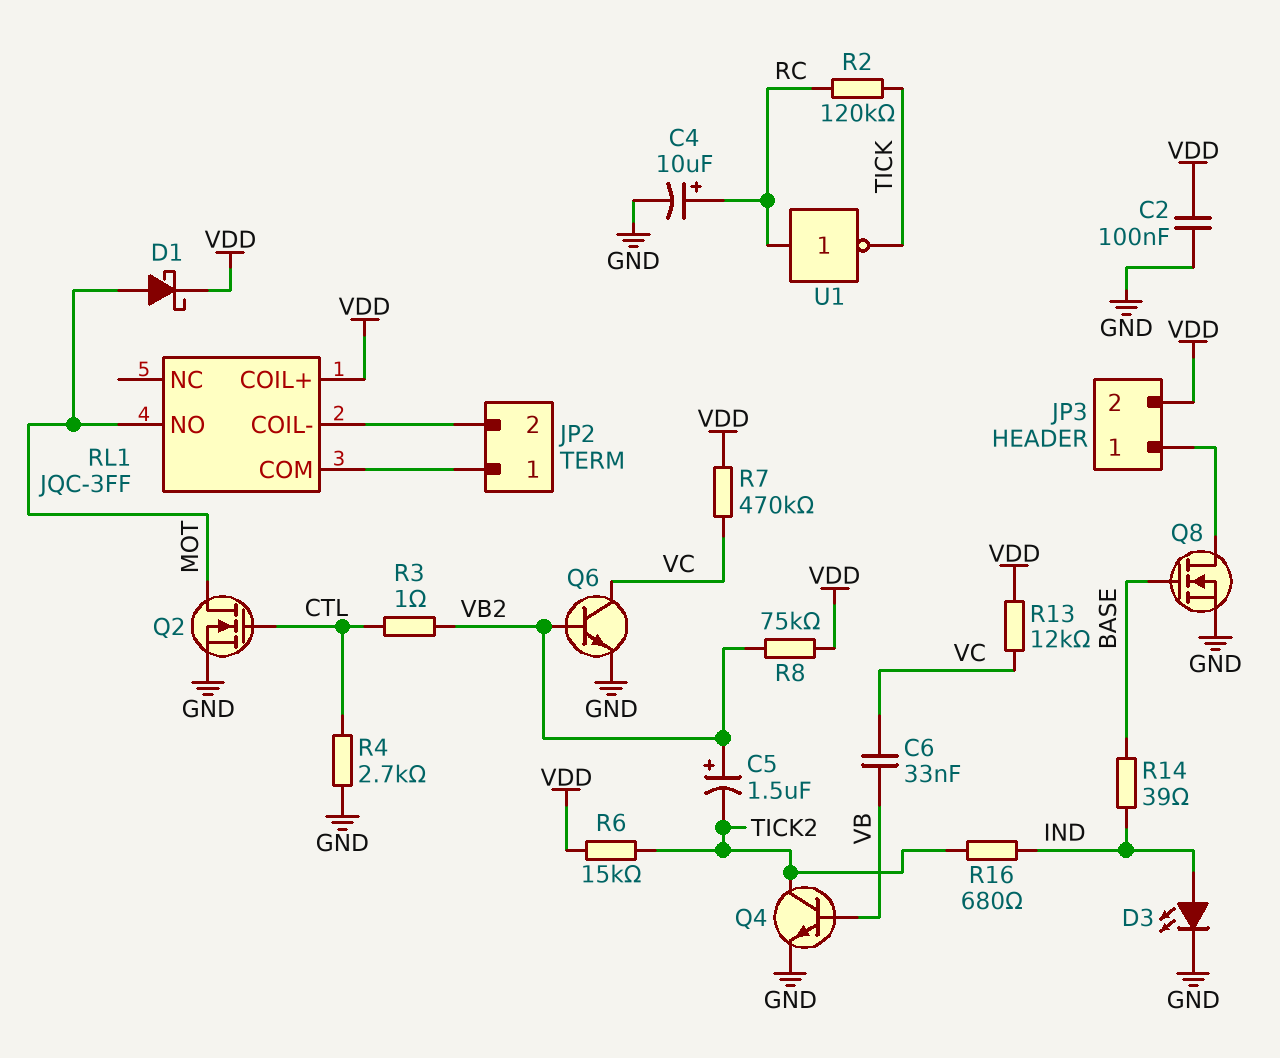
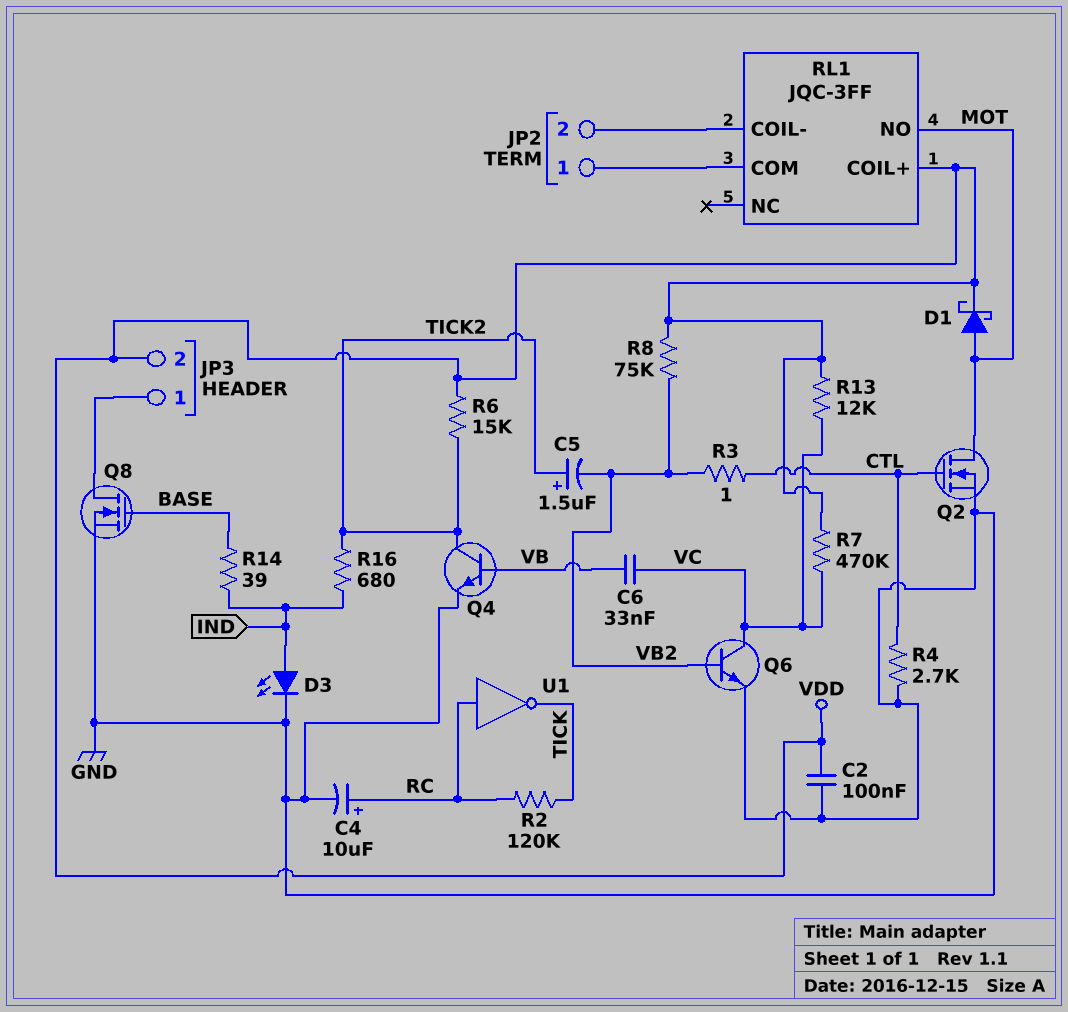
C5: 1.5uF (plus VB2, minus TICK2) -> 1.5uF (plus TICK2, minus VB2)

